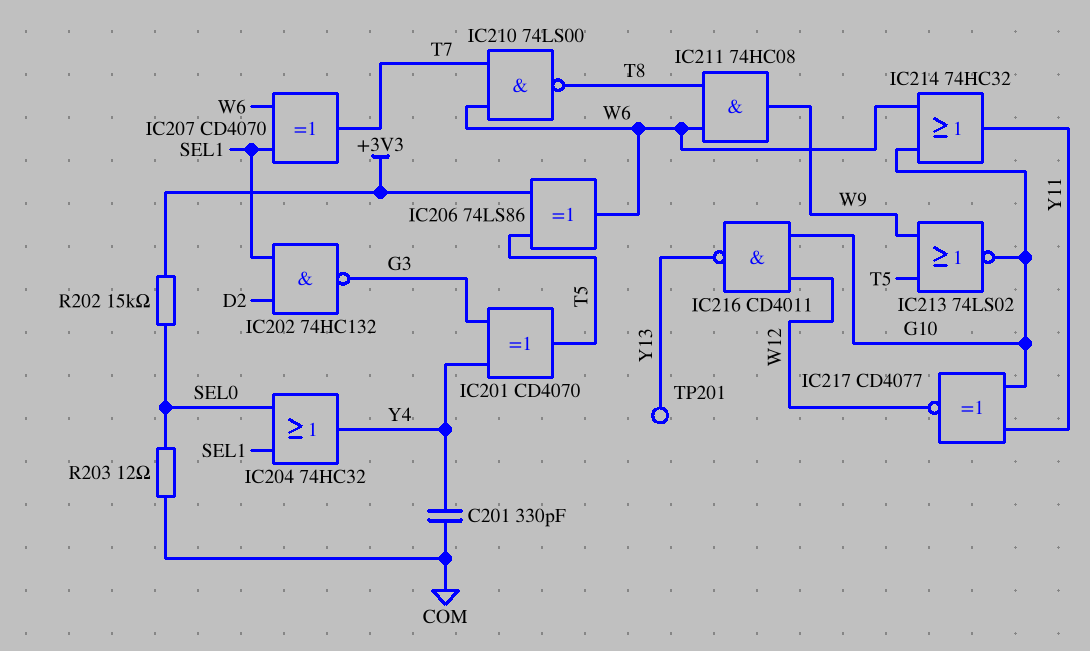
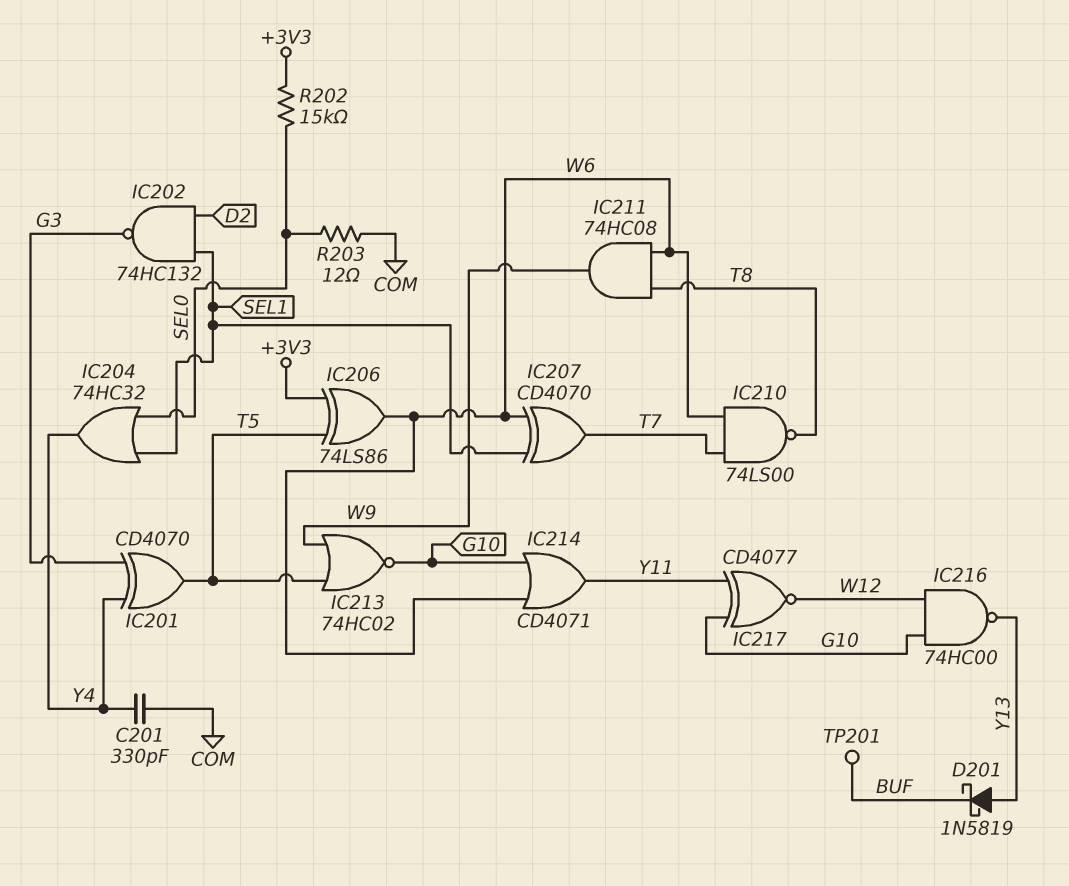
D201: none -> schottky 1N5819 (A Y13, K BUF)
IC213: NOR 74LS02 (in T5, in W9, out G10) -> NOR 74HC02 (in T5, in W9, out G10)
IC214: OR 74HC32 (in G10, in W6, out Y11) -> OR CD4071 (in G10, in W6, out Y11)
IC216: NAND CD4011 (in G10, in W12, out Y13) -> NAND 74HC00 (in G10, in W12, out Y13)
TP201: test point (Y13) -> test point (BUF)

